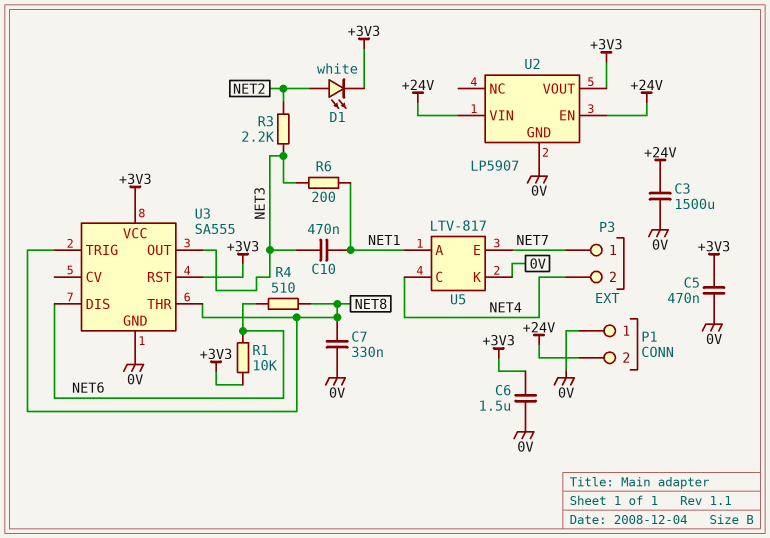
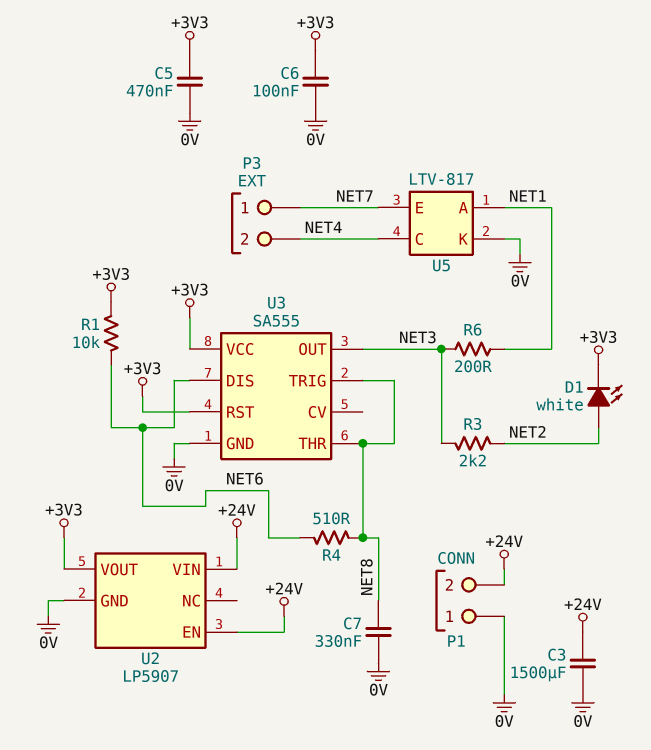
C6: 1.5uF (+3V3, 0V) -> 100nF (+3V3, 0V)
C10: 470nF (NET1, NET3) -> none

